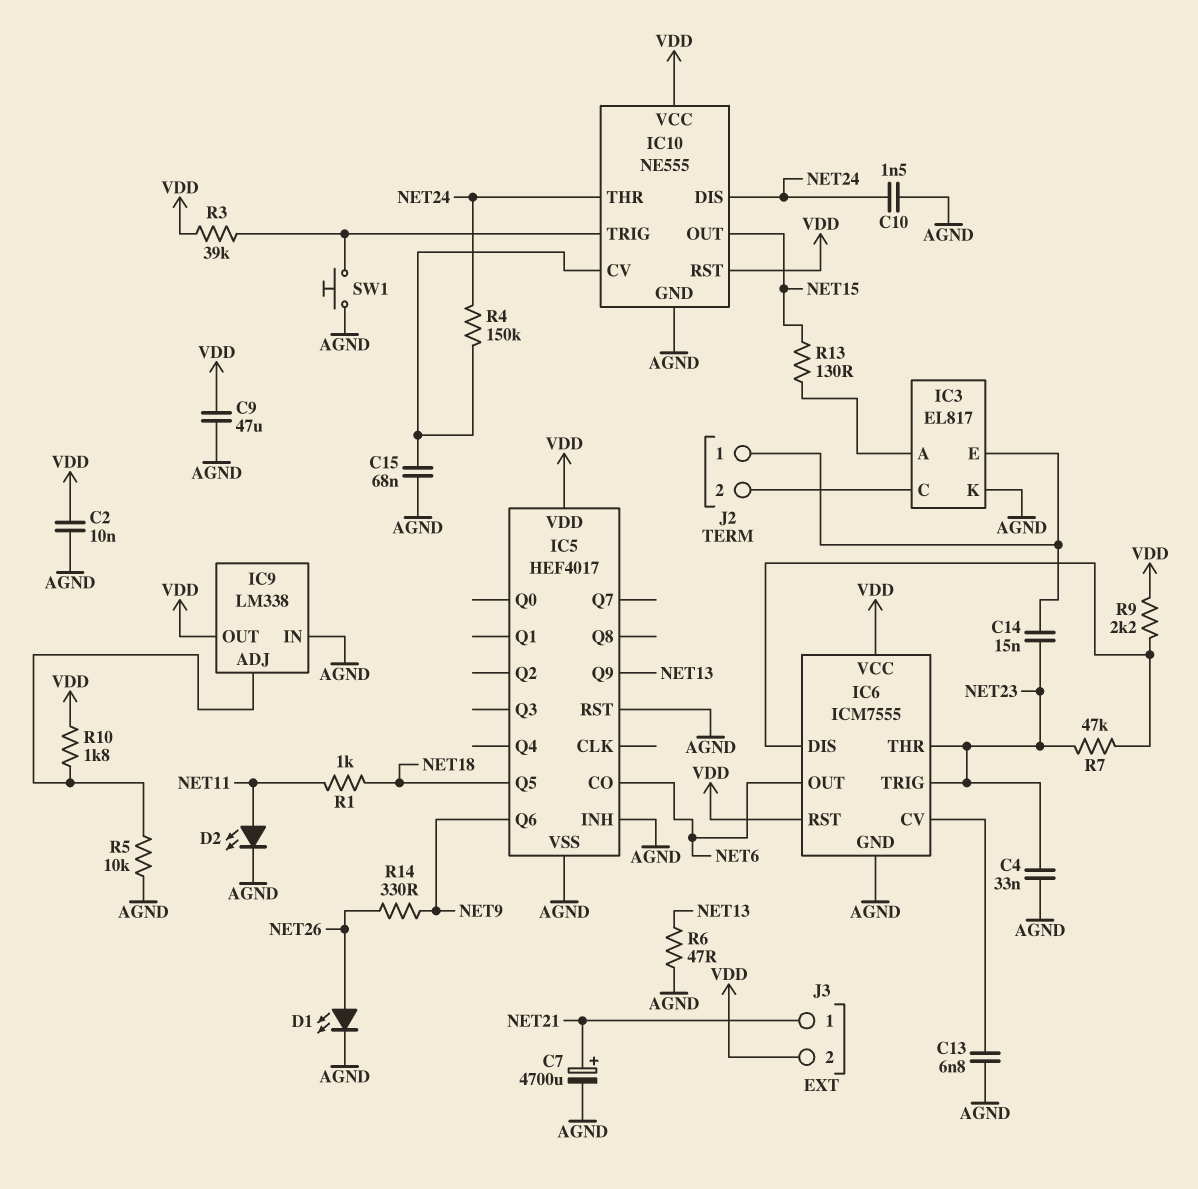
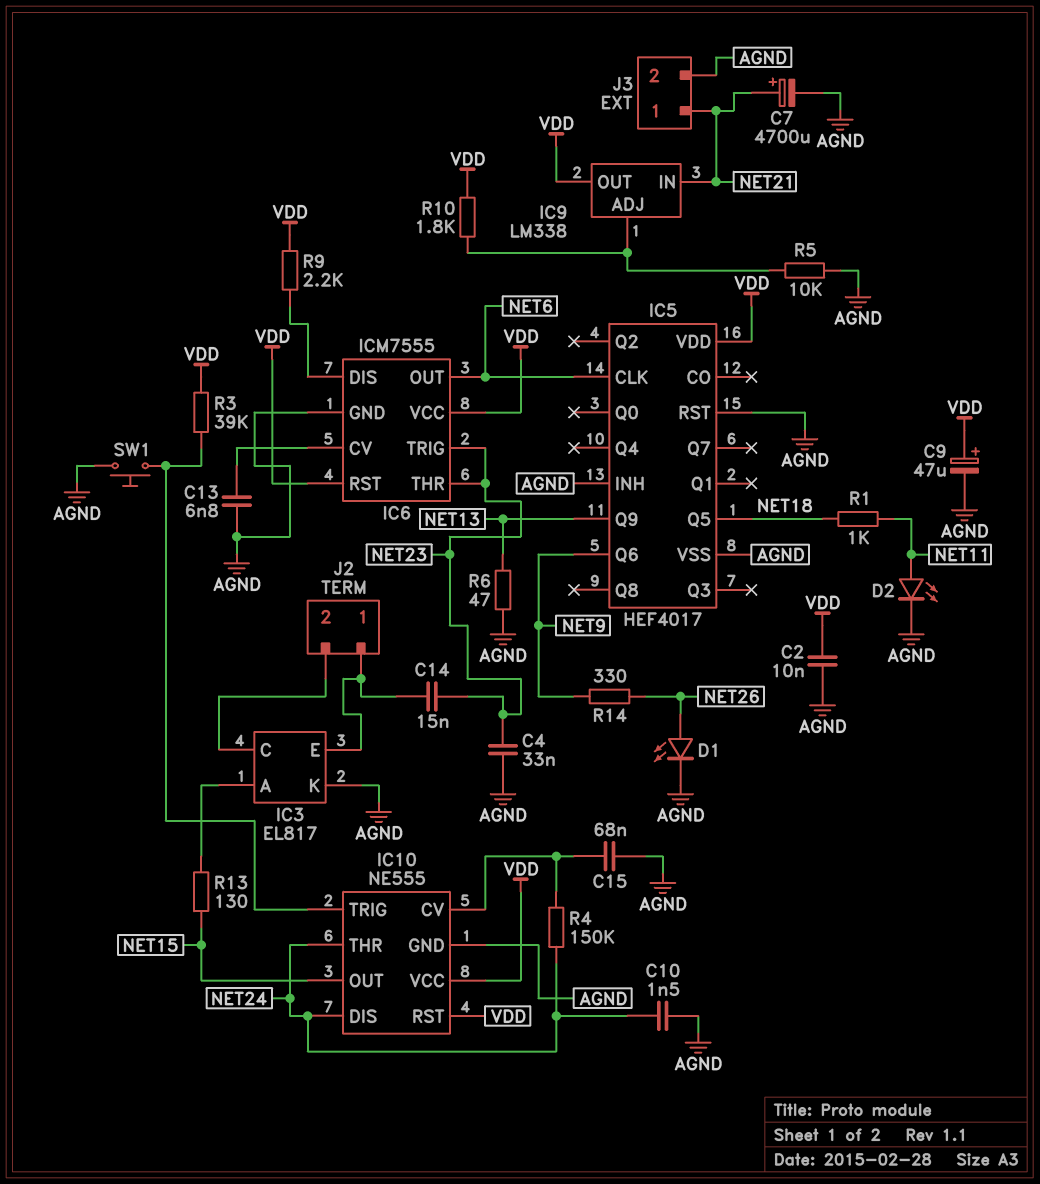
C9: 47uF (AGND, VDD) -> 47uF (plus VDD, minus AGND)
IC5 pin CLK: none -> NET6
IC5 pin CO: NET6 -> none
IC9 pin IN: AGND -> NET21
J3 pin 2: VDD -> AGND
R7: 47k (IC6/DIS, NET23) -> none

